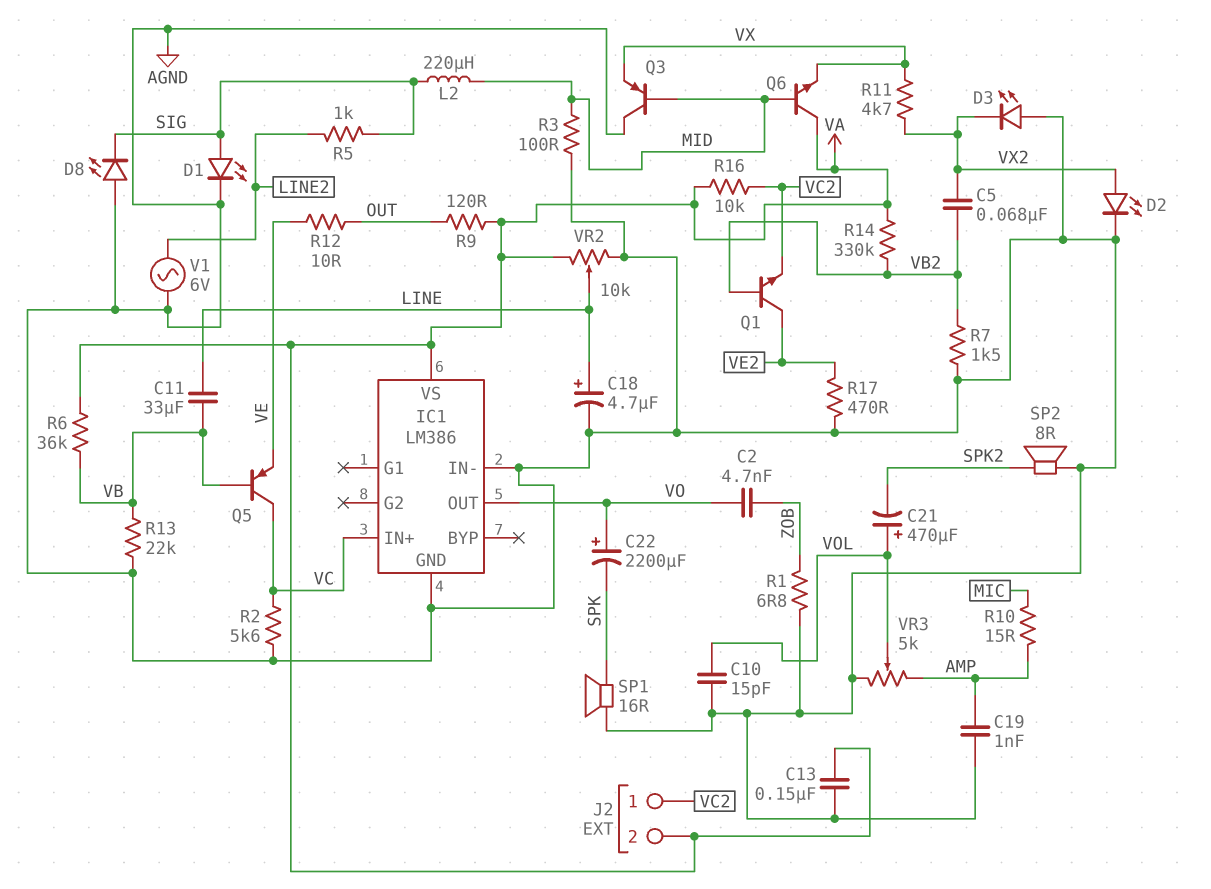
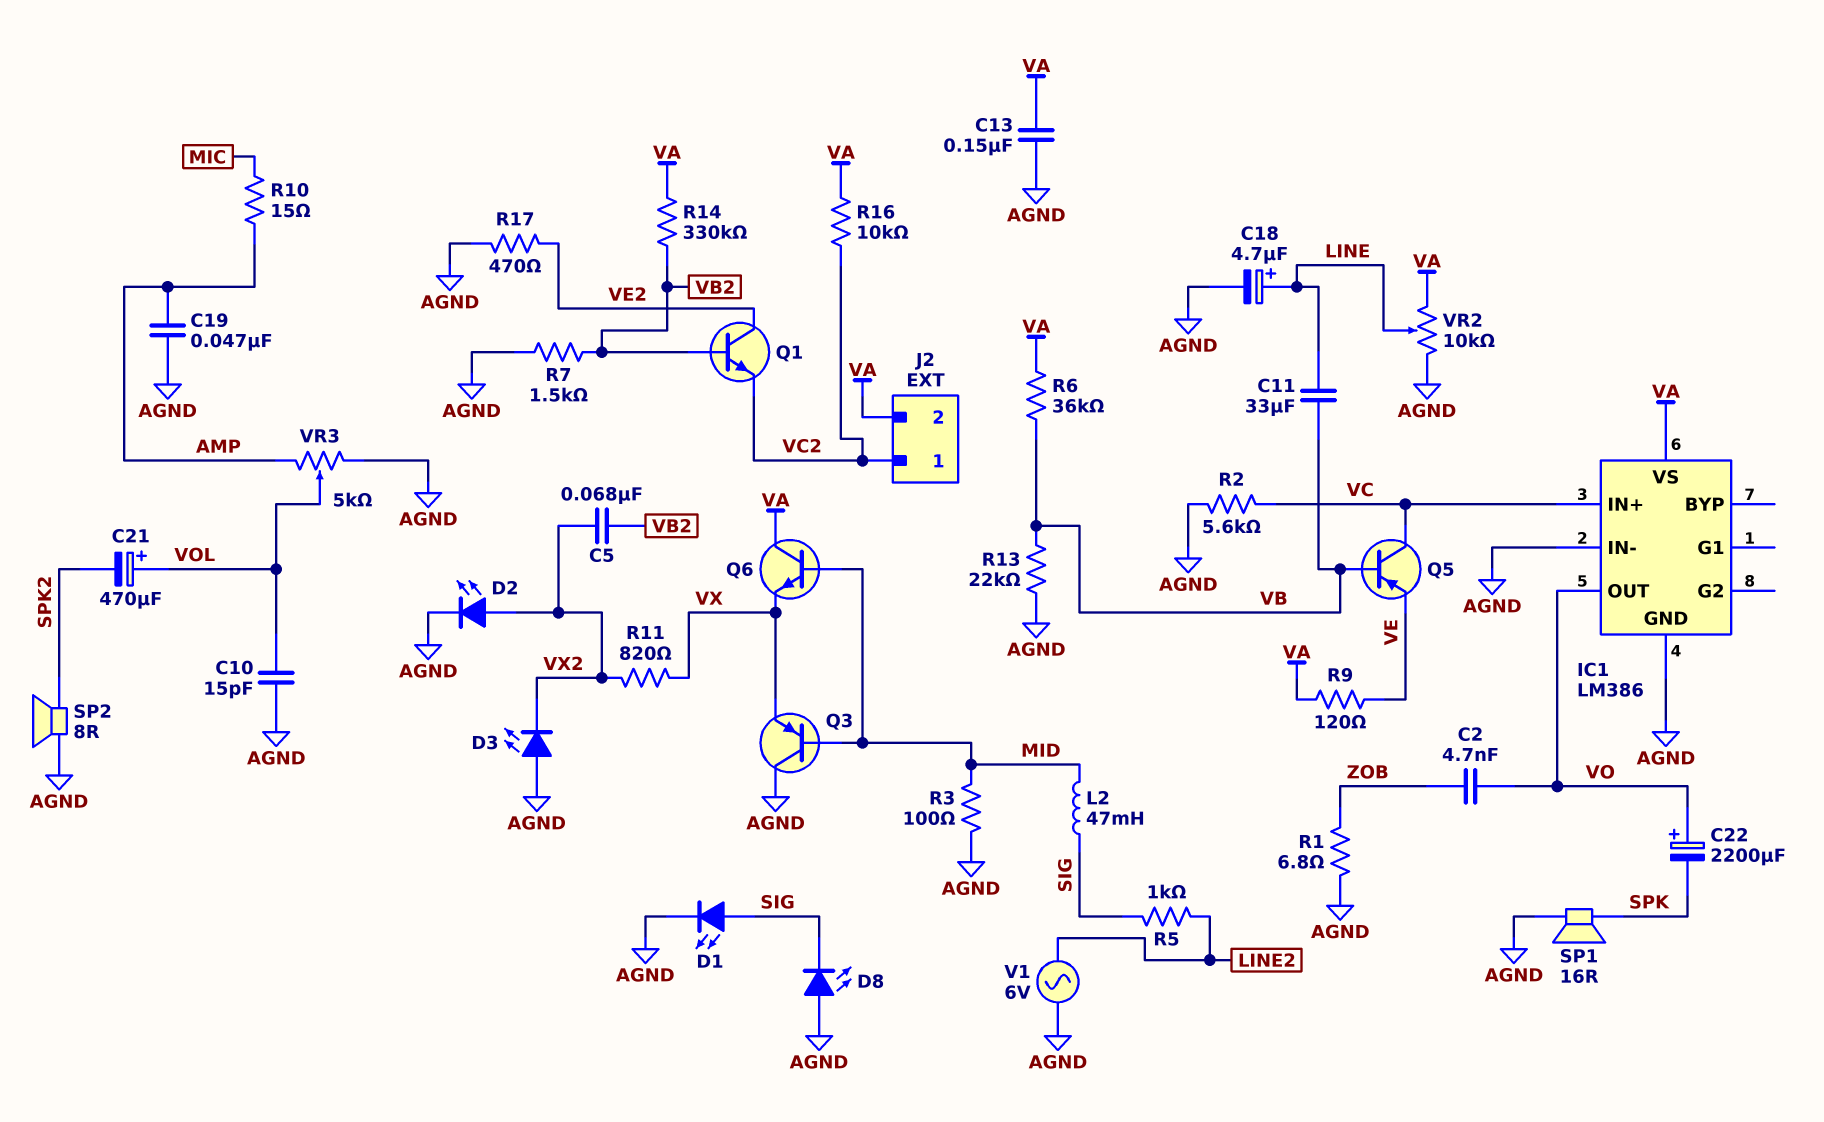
C19: 1nF (AGND, AMP) -> 47nF (AGND, AMP)
L2: 220uH (MID, SIG) -> 47mH (MID, SIG)
R9: 120 (OUT, VA) -> 120 (VA, VE)
R11: 4.7k (VX, VX2) -> 820 (VX, VX2)
R12: 10 (OUT, VE) -> none

